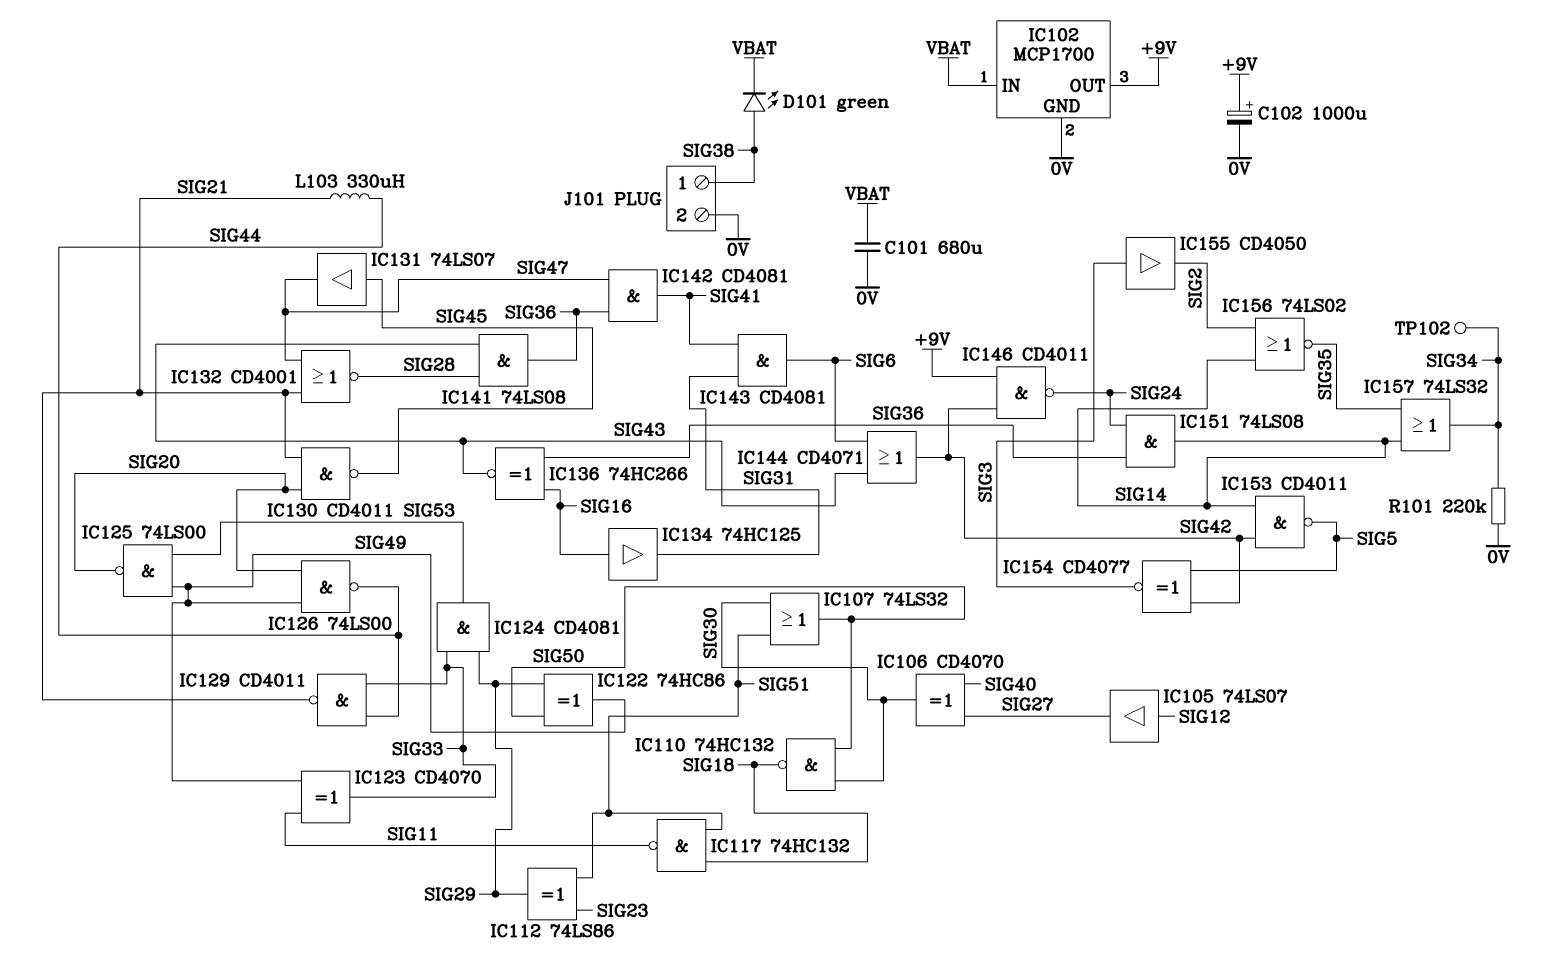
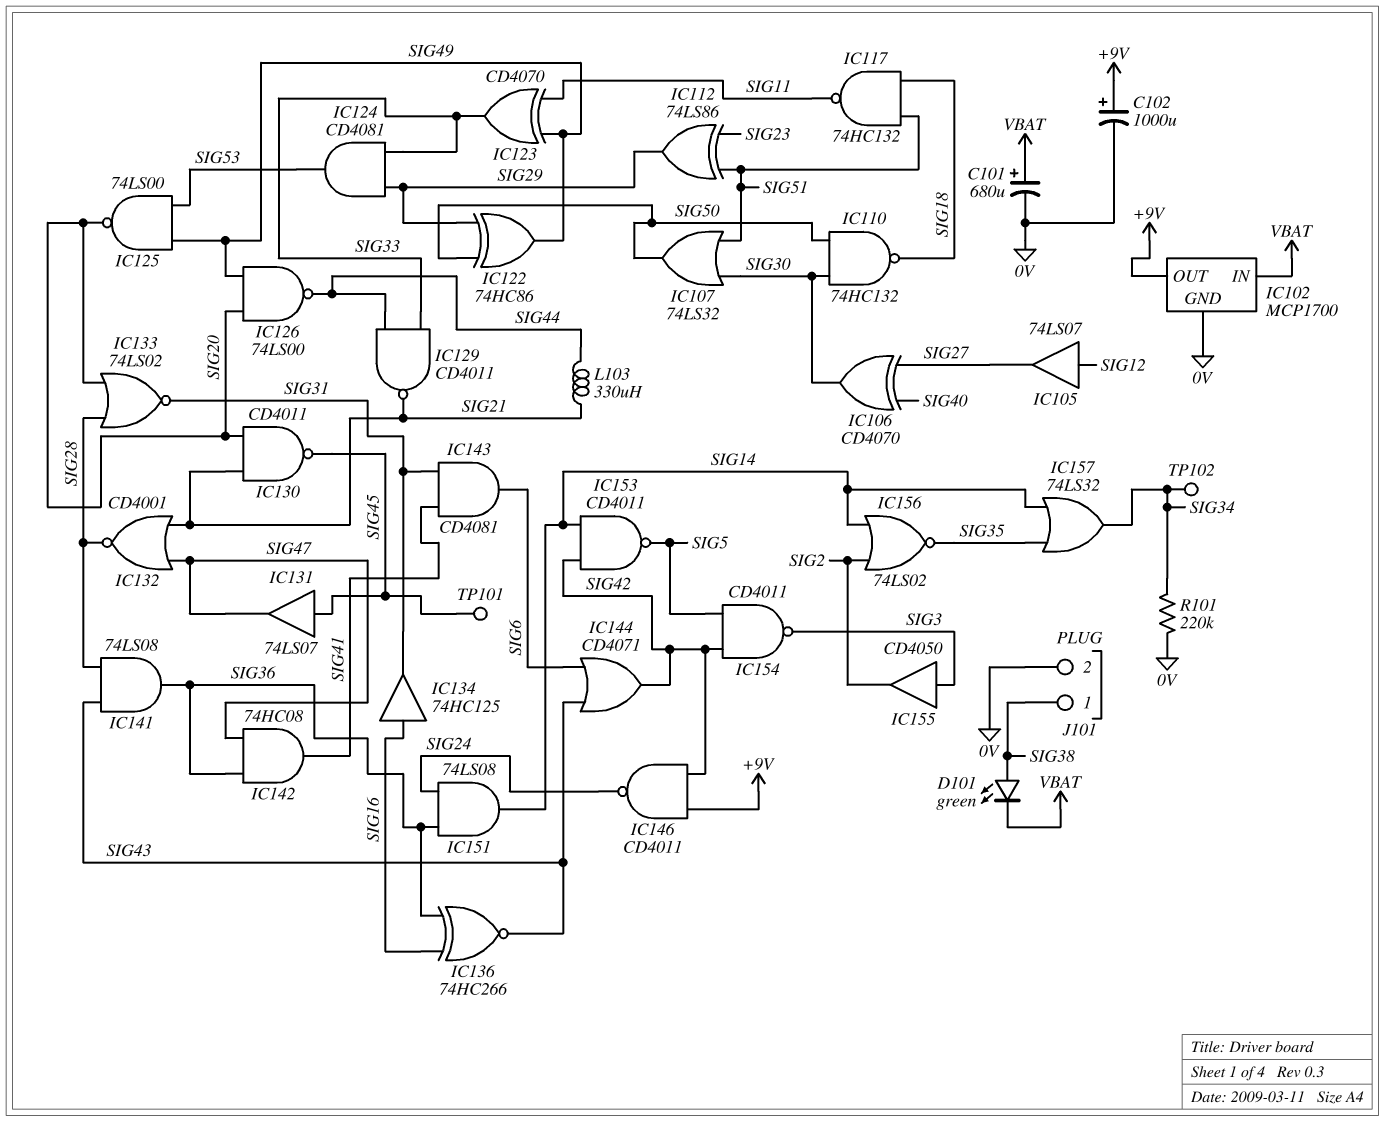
C101: 680uF (0V, VBAT) -> 680uF (plus VBAT, minus 0V)
IC133: none -> NOR 74LS02 (in SIG20, in SIG28, out SIG31)
IC142: AND CD4081 (in SIG36, in SIG47, out SIG41) -> AND 74HC08 (in SIG36, in SIG47, out SIG41)
IC154: XNOR CD4077 (in SIG5, in SIG42, out SIG3) -> NAND CD4011 (in SIG5, in SIG42, out SIG3)
TP101: none -> test point (SIG45)

